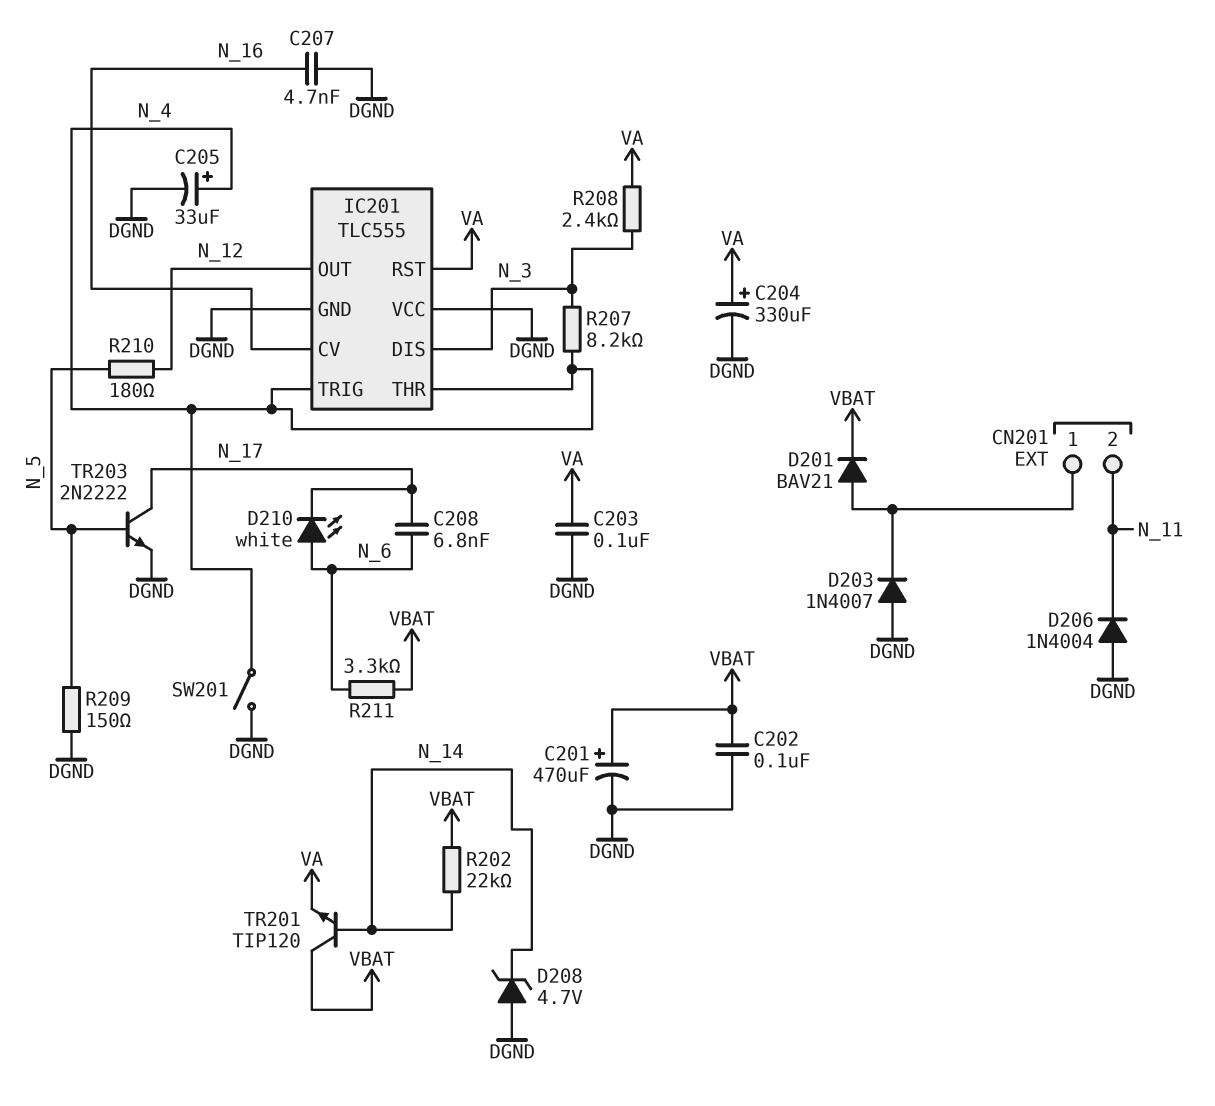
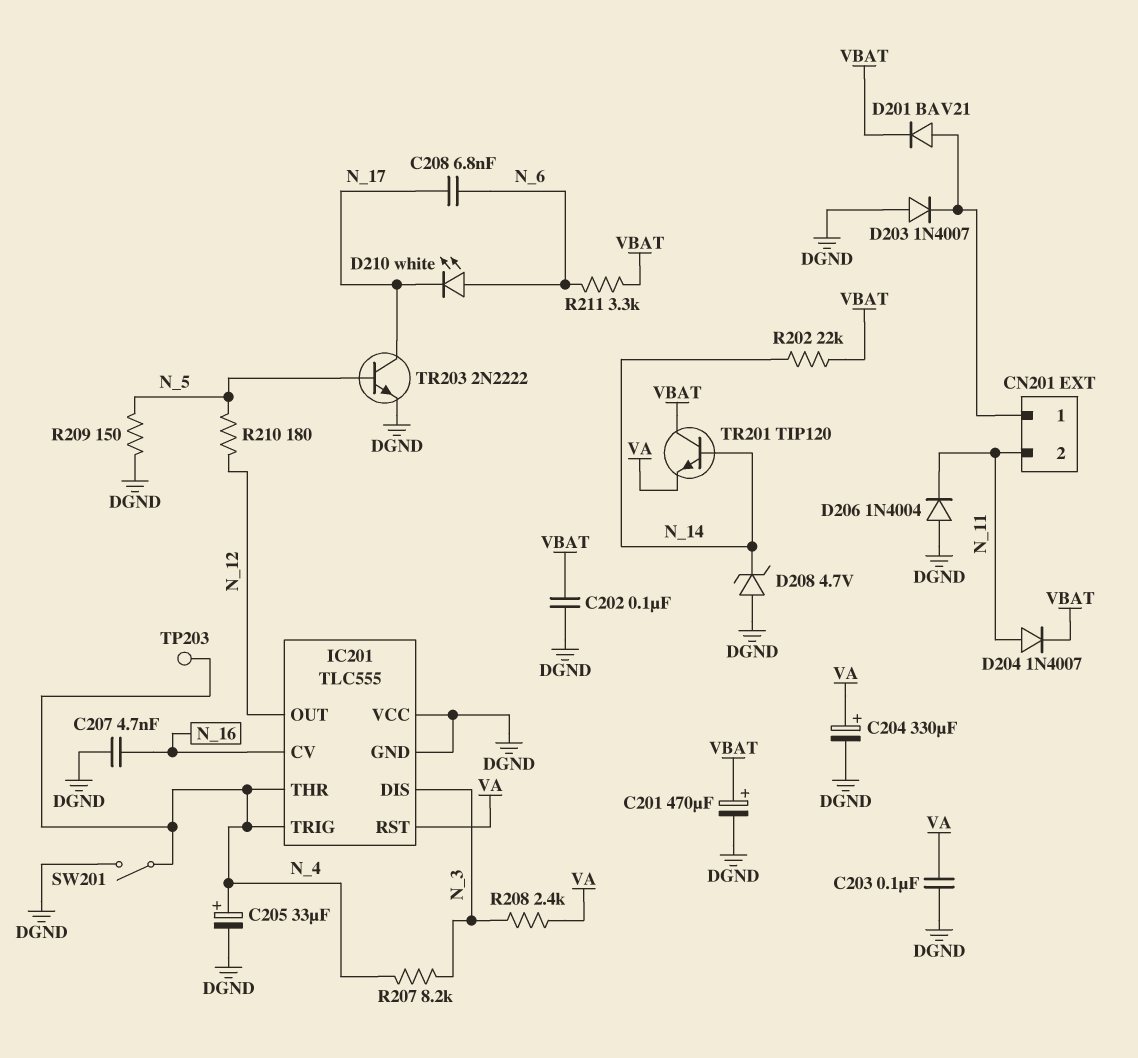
D204: none -> diode 1N4007 (A N_11, K VBAT)
TP203: none -> test point (N_4)

